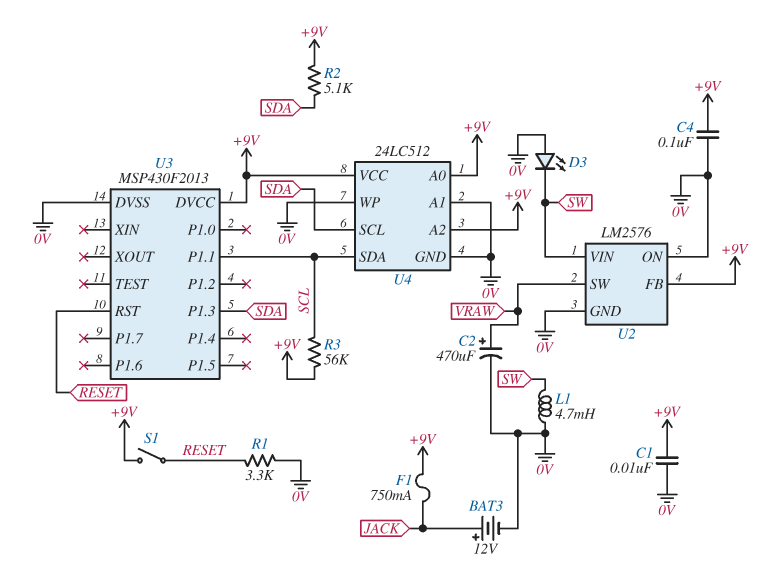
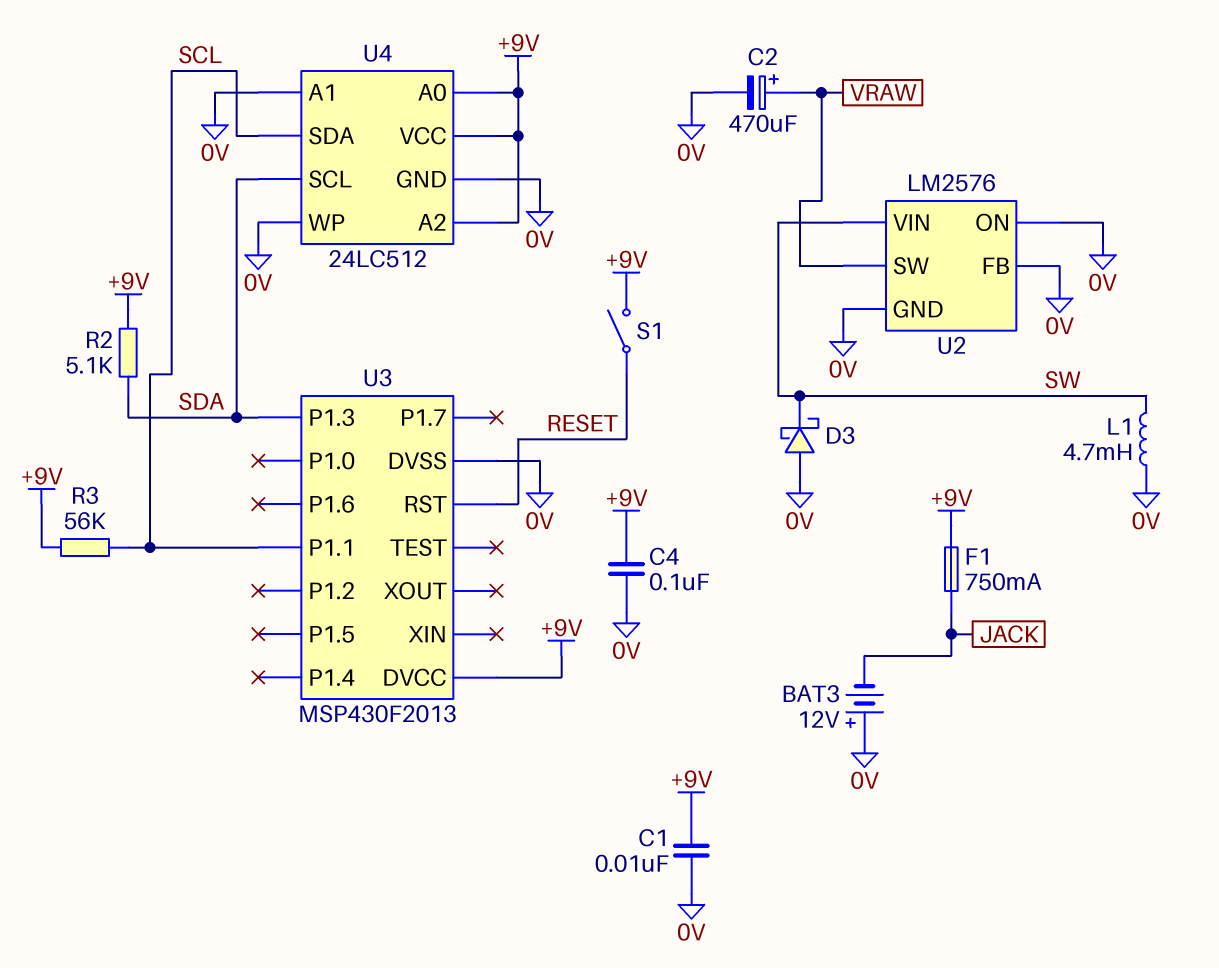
BAT3: 12V (plus JACK, minus 0V) -> 12V (plus 0V, minus JACK)
D3: LED (A 0V, K SW) -> schottky (A 0V, K SW)
R1: 3.3k (0V, RESET) -> none
U2 pin FB: +9V -> 0V

